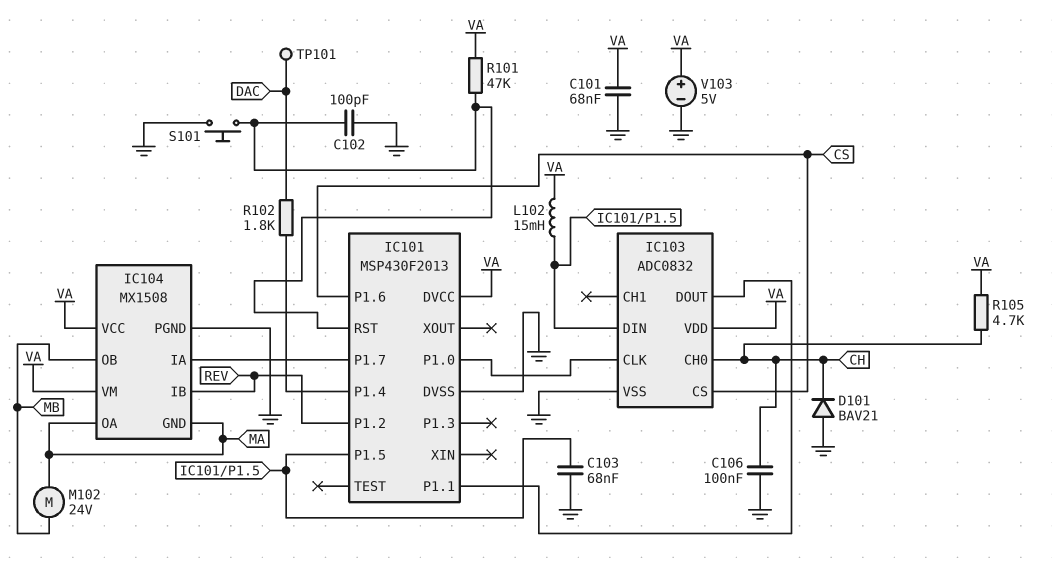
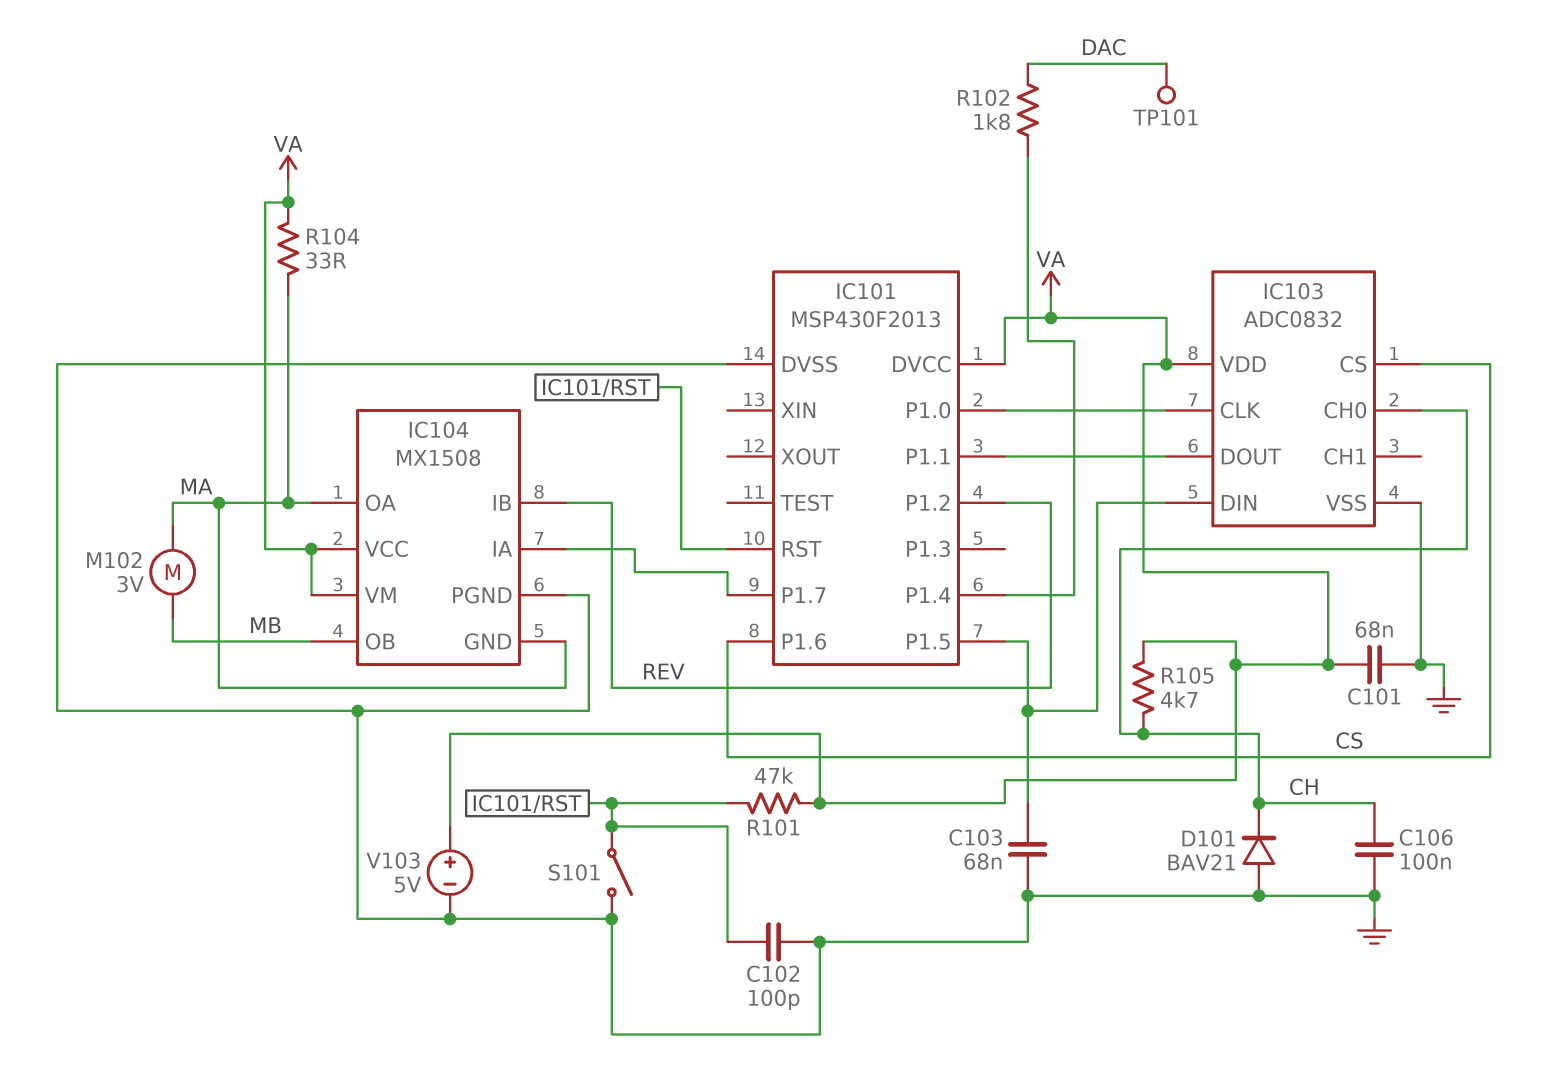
L102: 15mH (IC101/P1.5, VA) -> none
M102: motor 24V (MA, MB) -> motor 3V (MA, MB)
R104: none -> 33 (MA, VA)
S101: button (GND, IC101/RST) -> switch (GND, IC101/RST)

